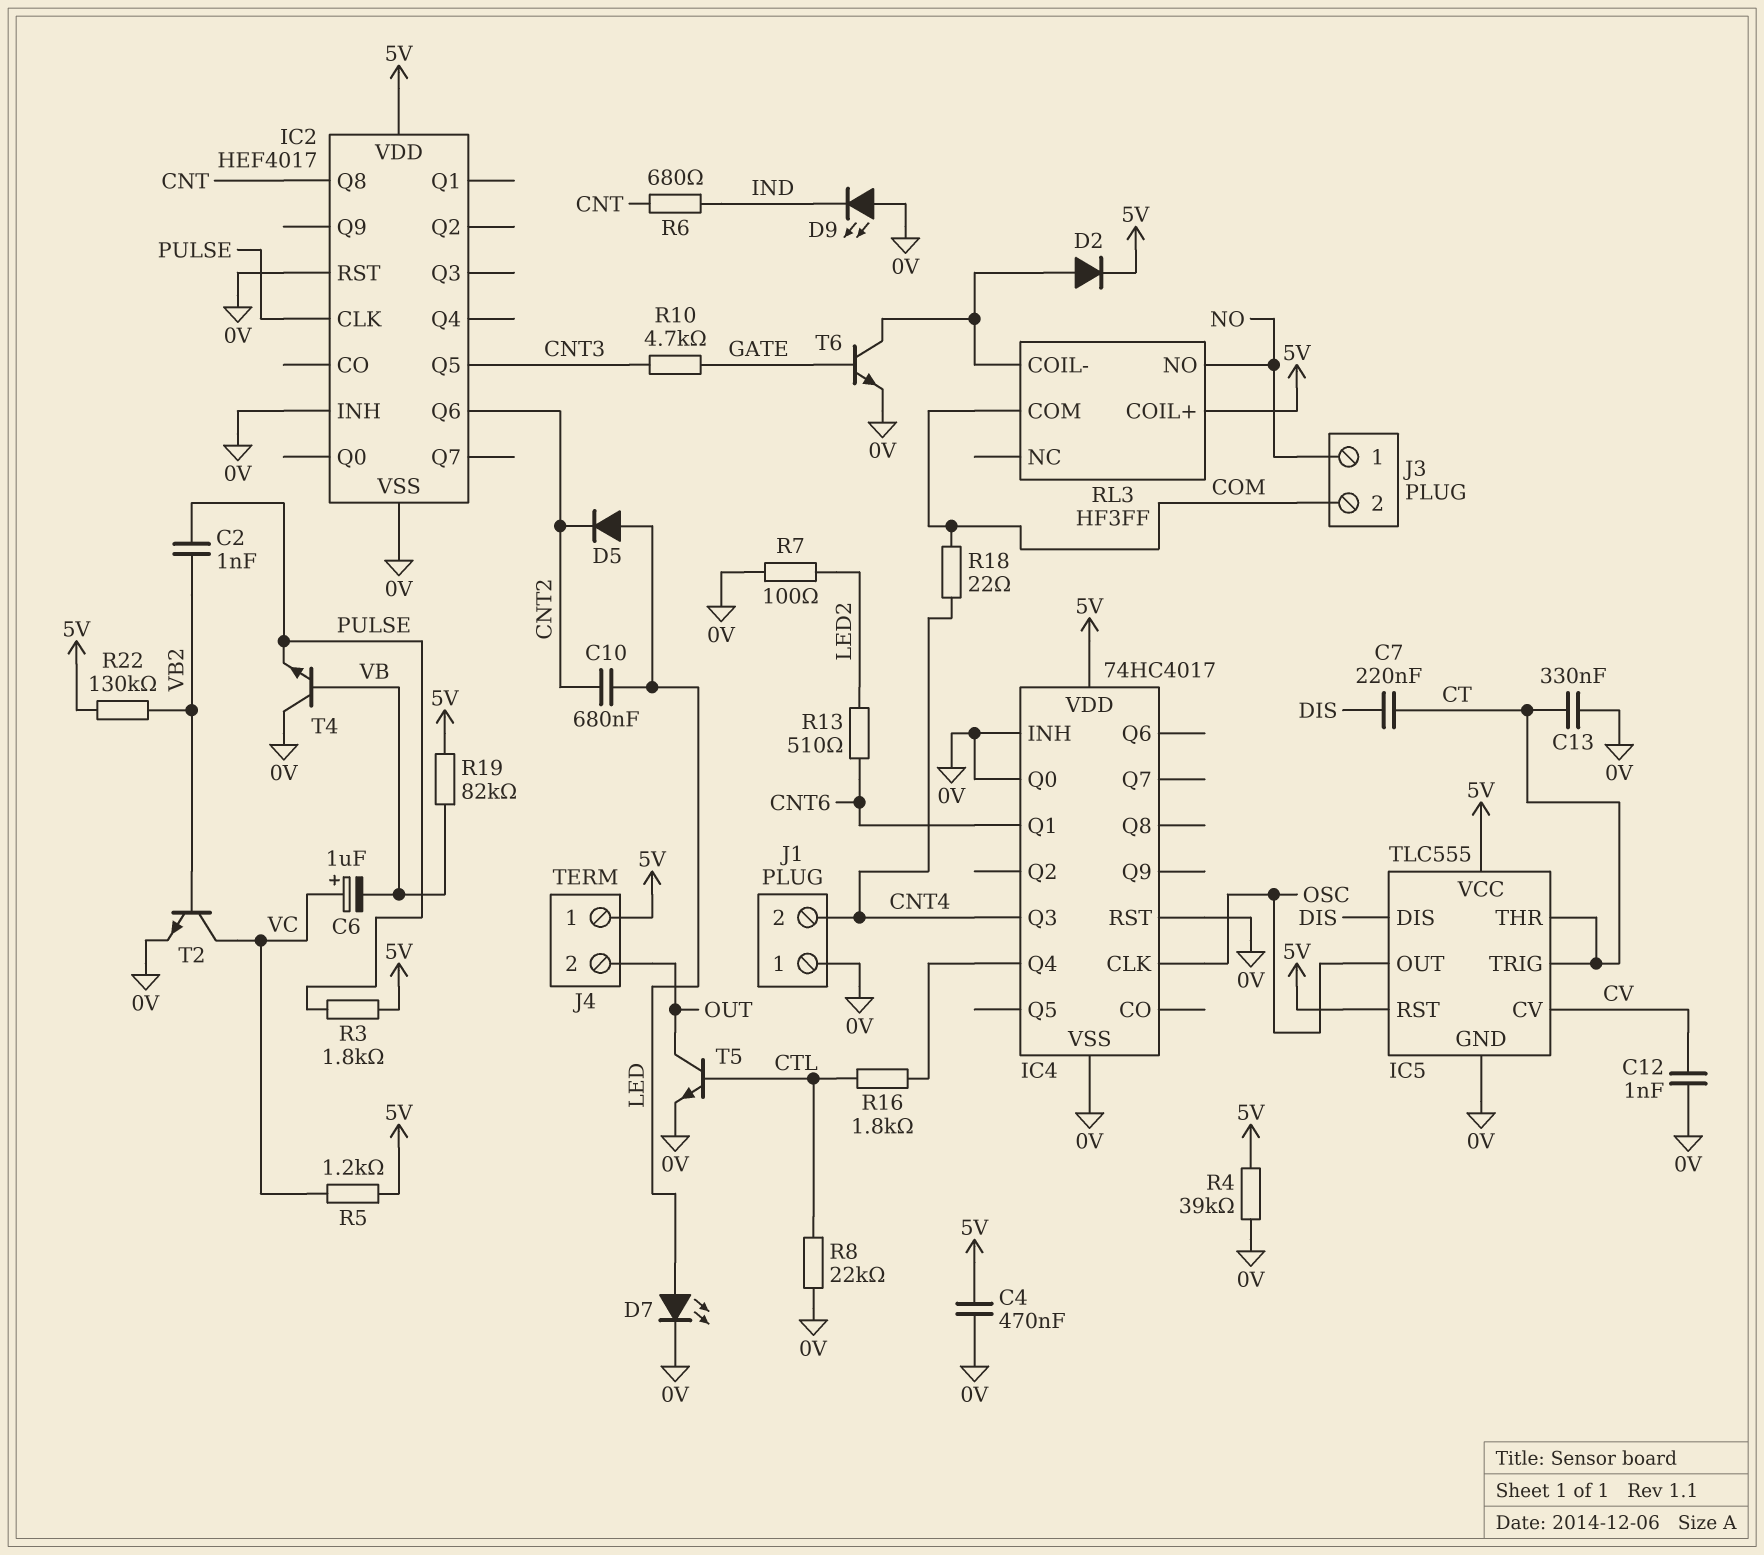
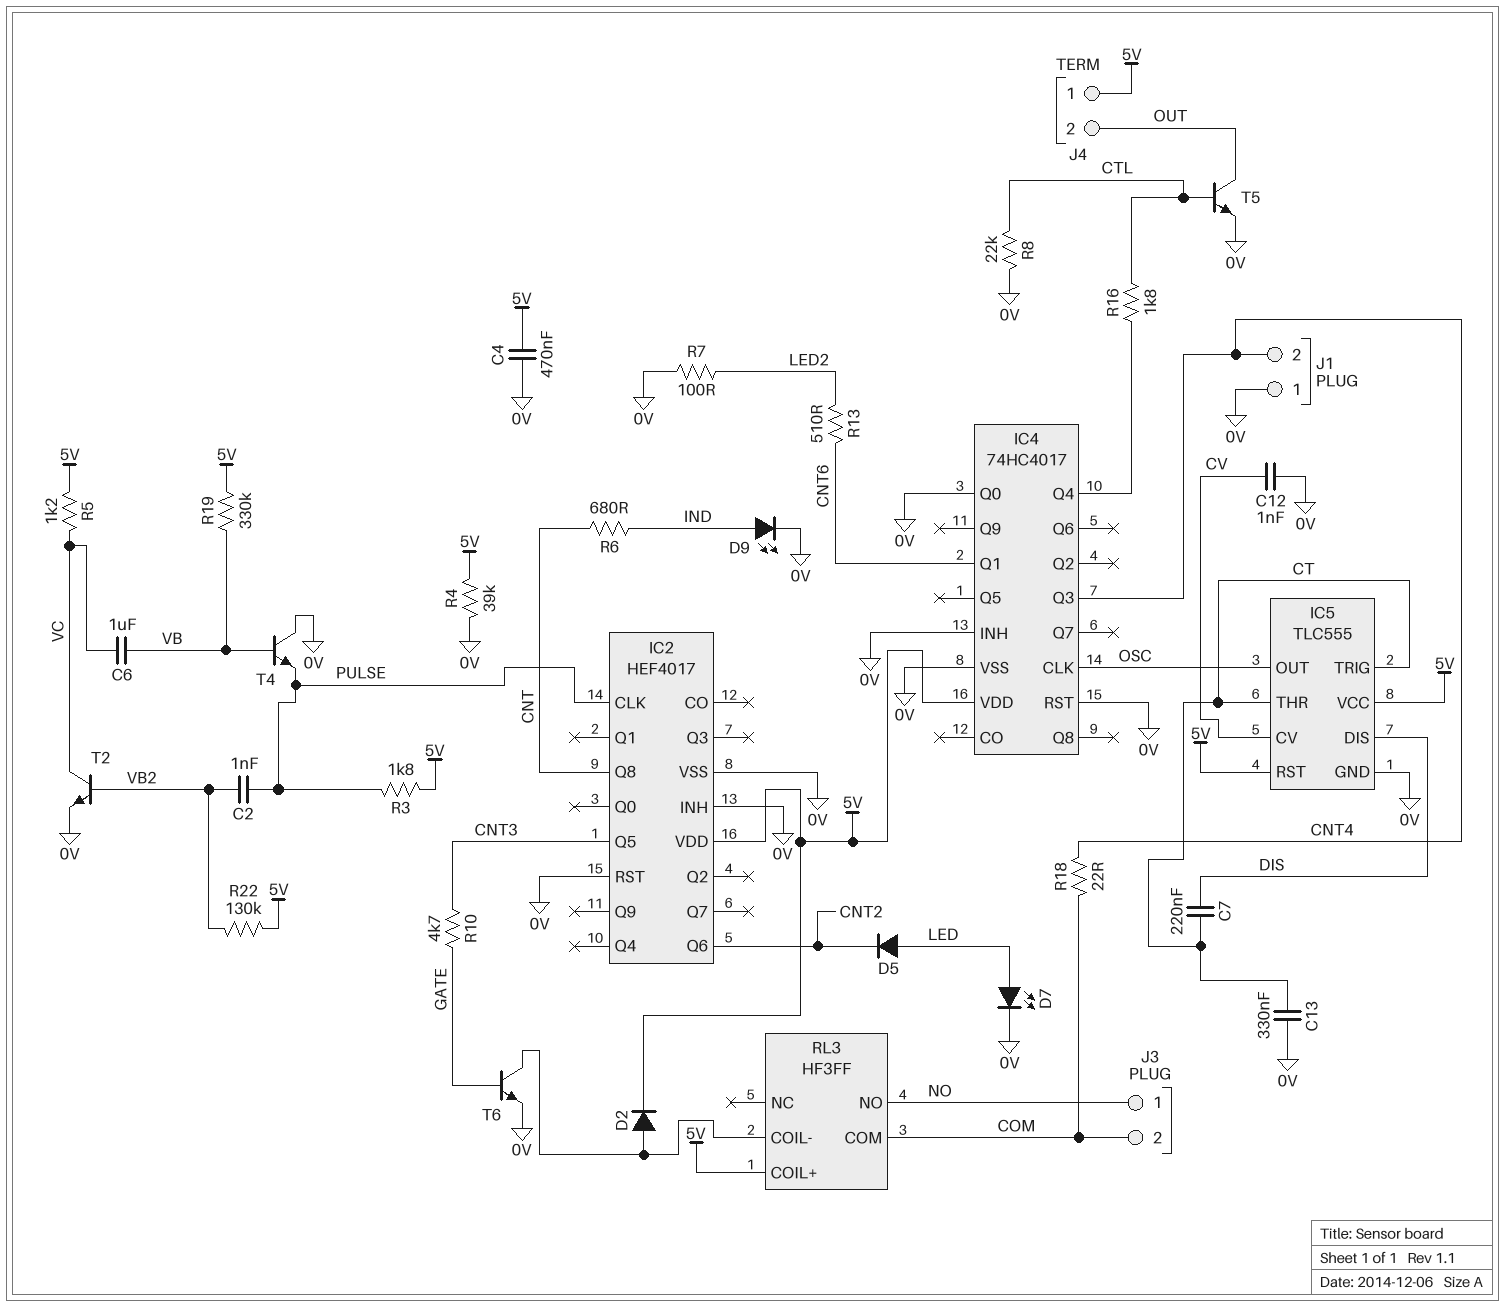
C6: 1uF (plus VC, minus VB) -> 1uF (VB, VC)
C10: 680nF (CNT2, LED) -> none
D9: LED (A 0V, K IND) -> LED (A IND, K 0V)
R19: 82k (5V, VB) -> 330k (5V, VB)

